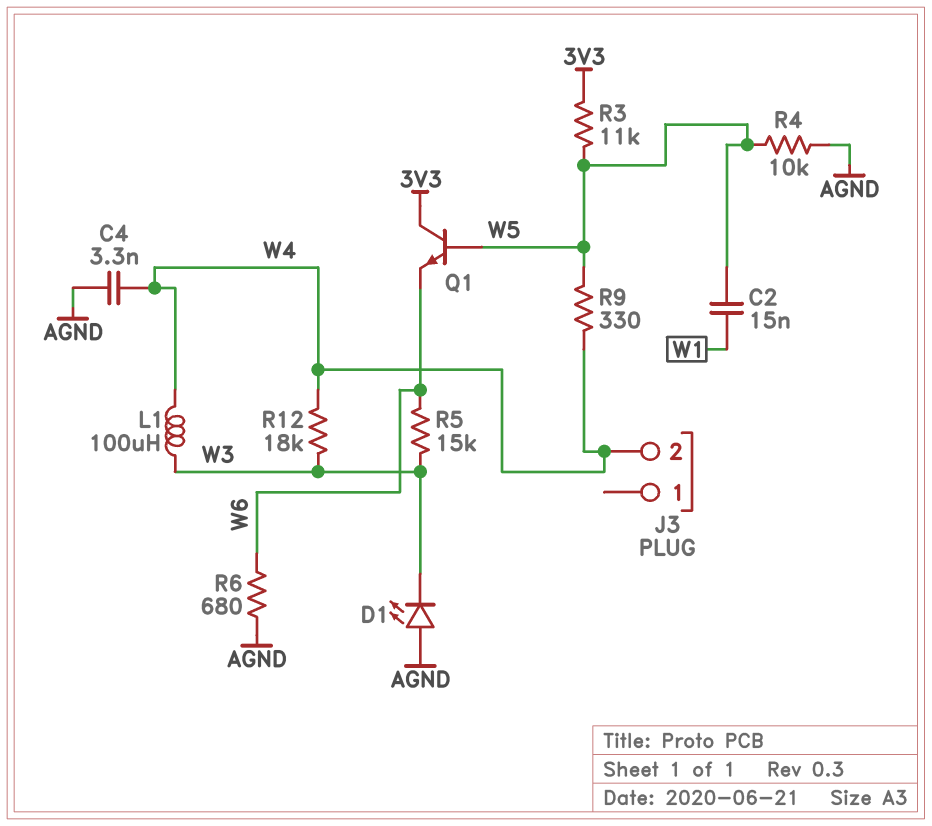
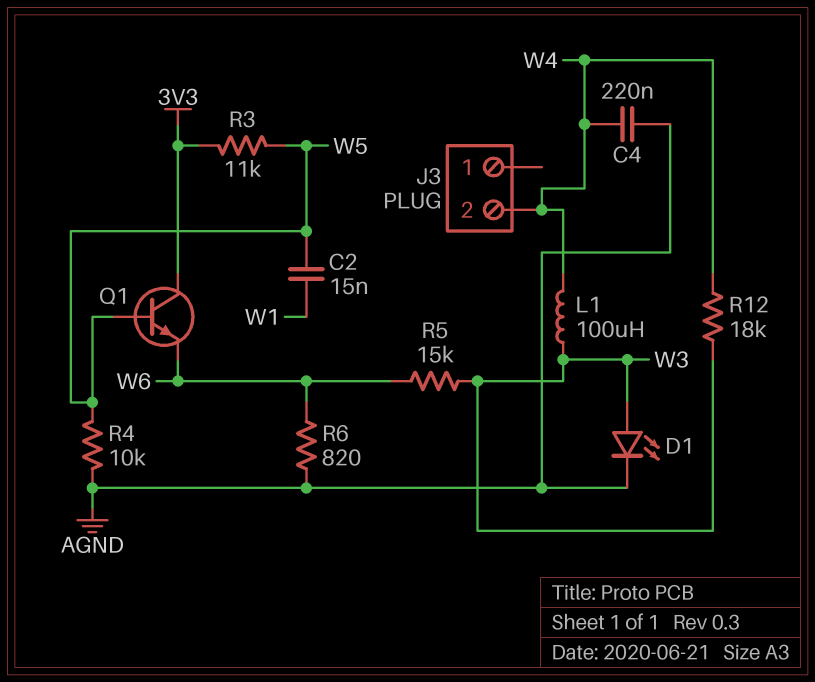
C4: 3.3nF (AGND, W4) -> 220nF (AGND, W4)
D1: LED (A AGND, K W3) -> LED (A W3, K AGND)
R6: 680 (AGND, W6) -> 820 (AGND, W6)
R9: 330 (W4, W5) -> none

